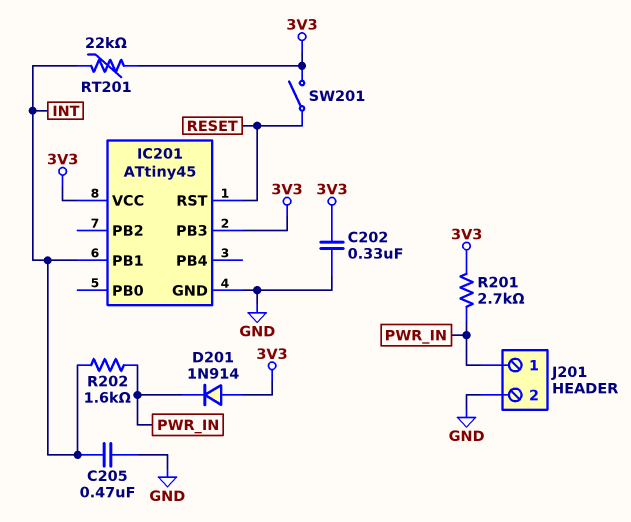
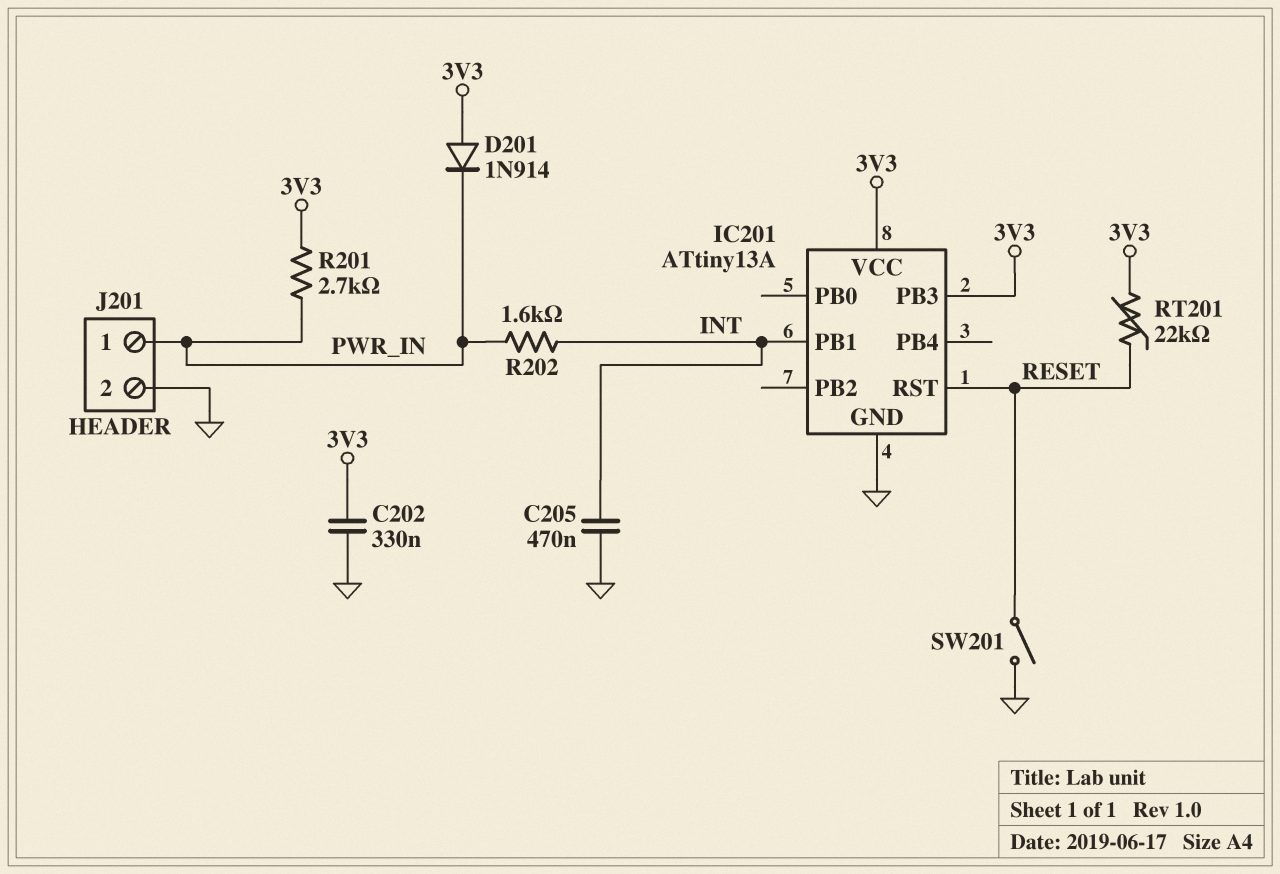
IC201: ATtiny45 -> ATtiny13A
RT201: 22k (3V3, INT) -> 22k (3V3, RESET)
SW201: switch (3V3, RESET) -> switch (GND, RESET)

